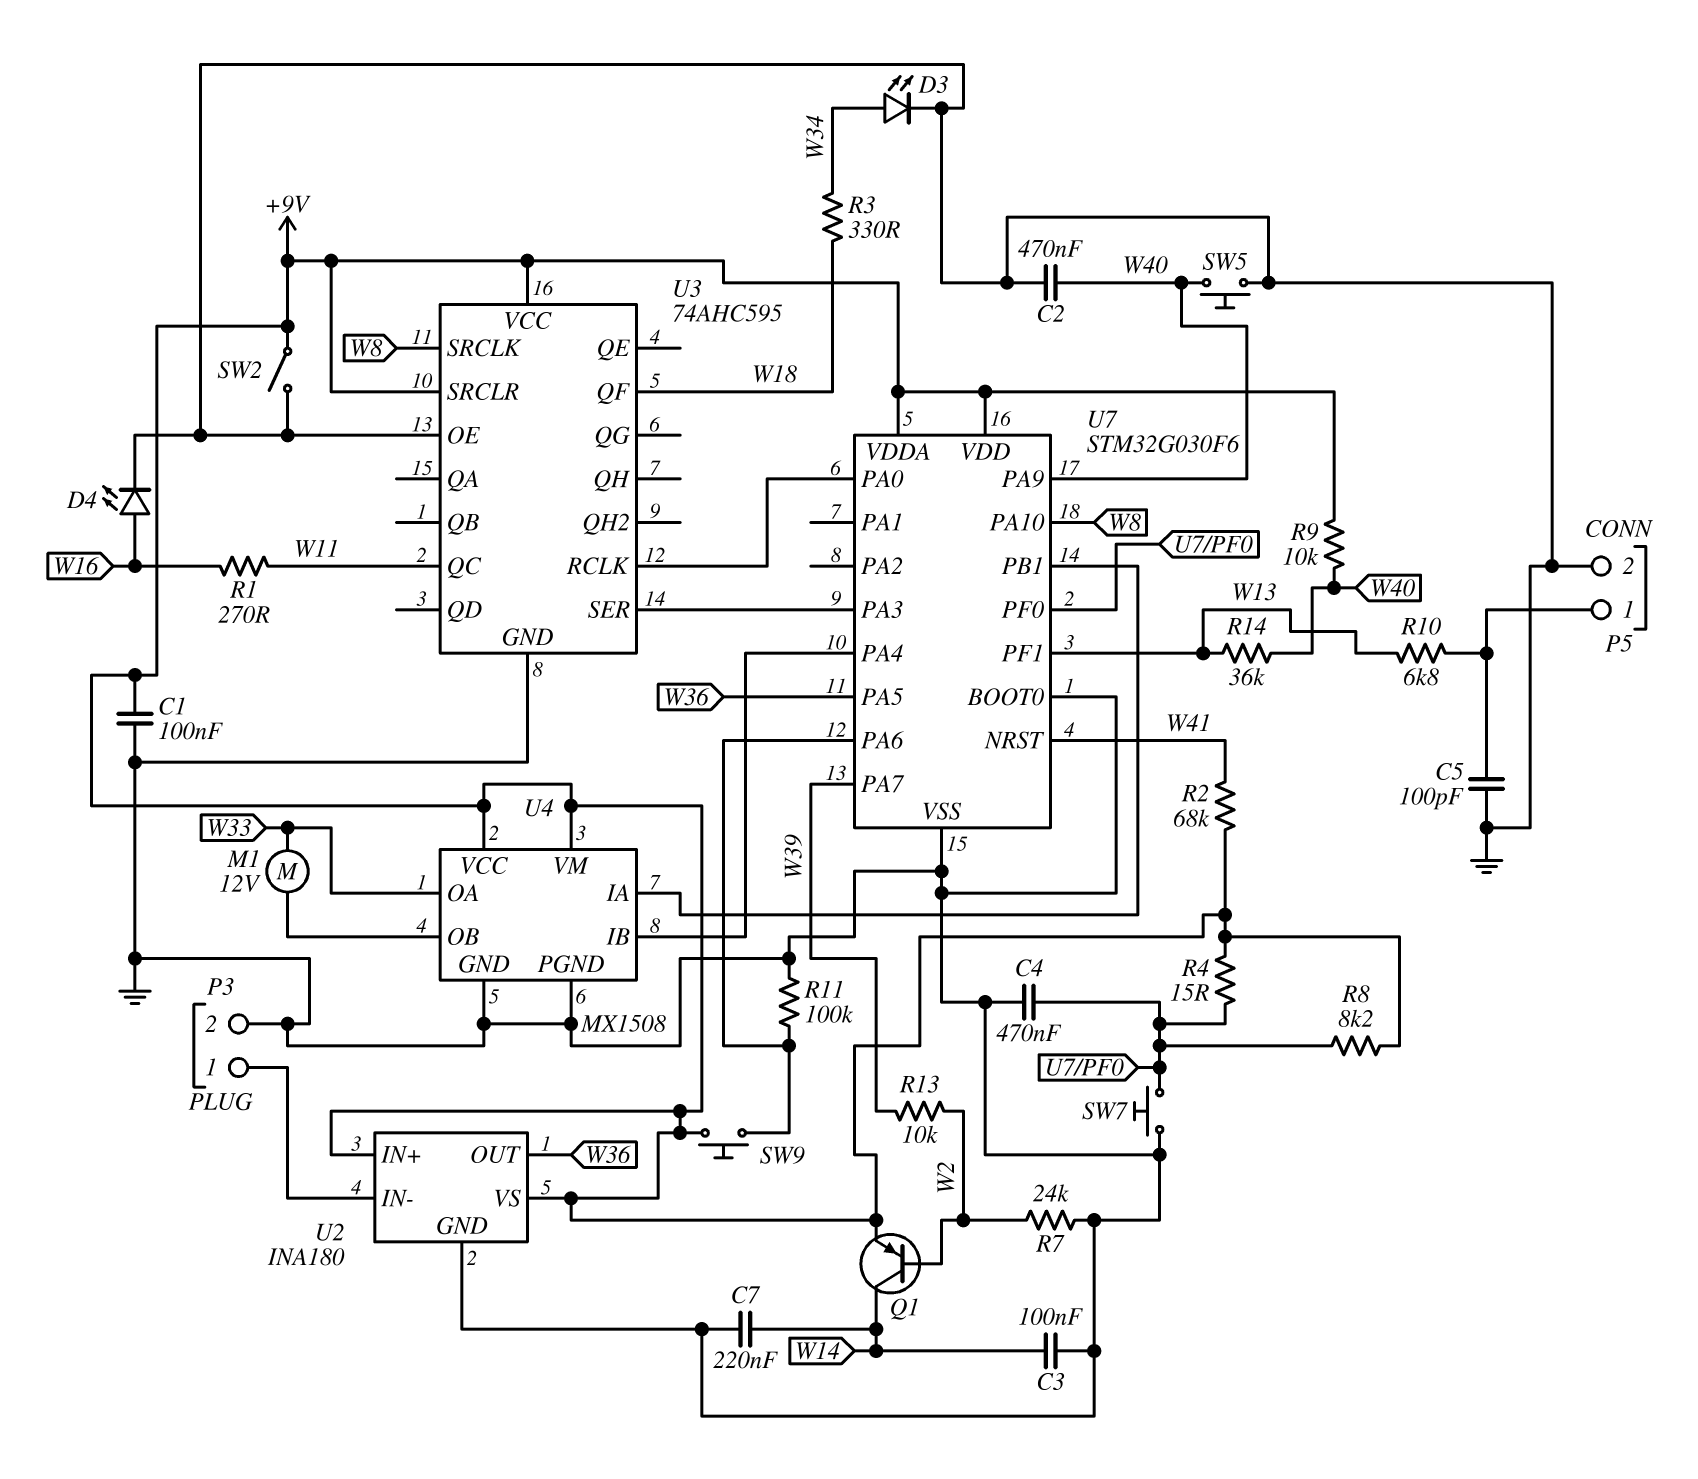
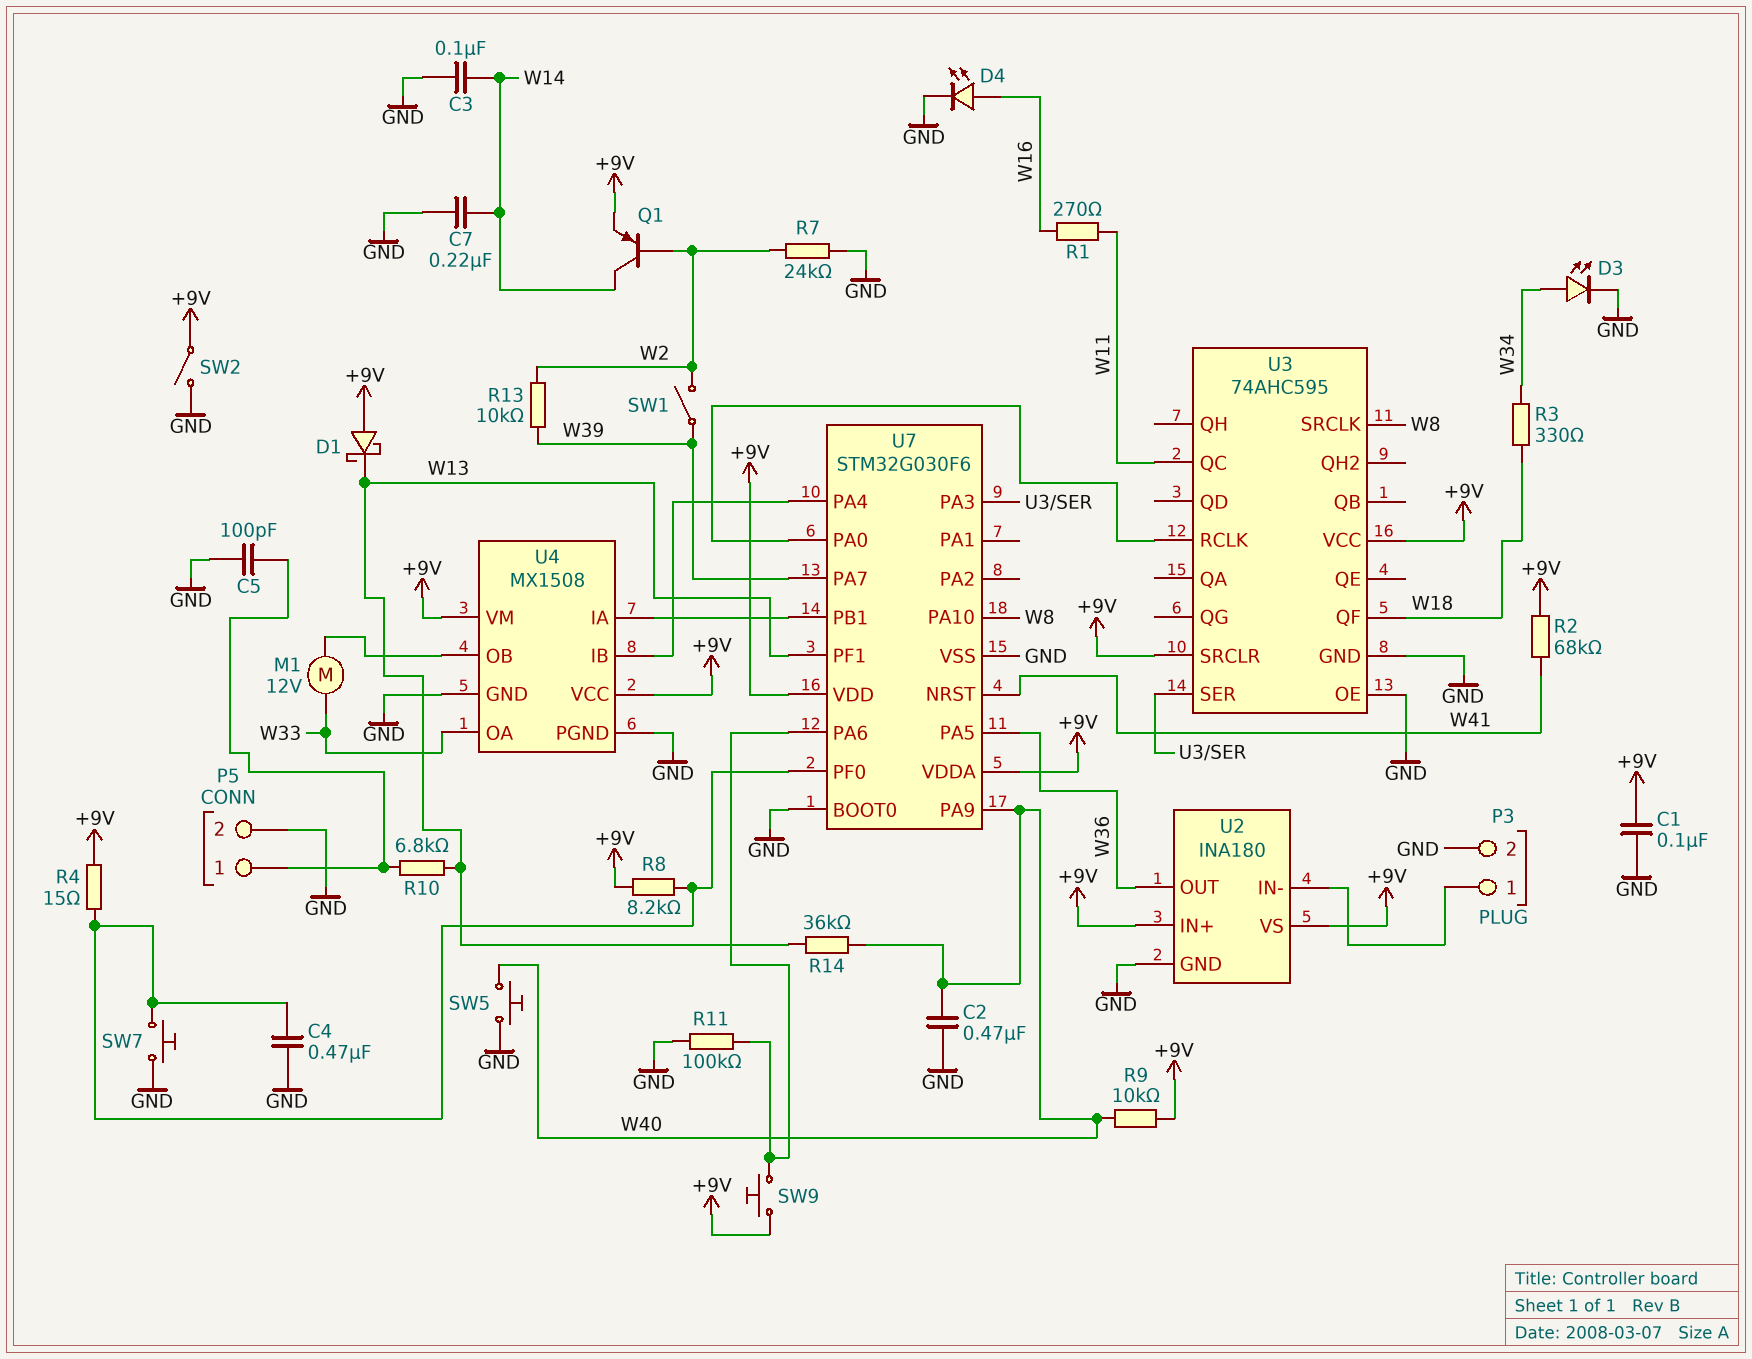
D1: none -> schottky (A +9V, K W13)
SW1: none -> switch (W2, W39)

